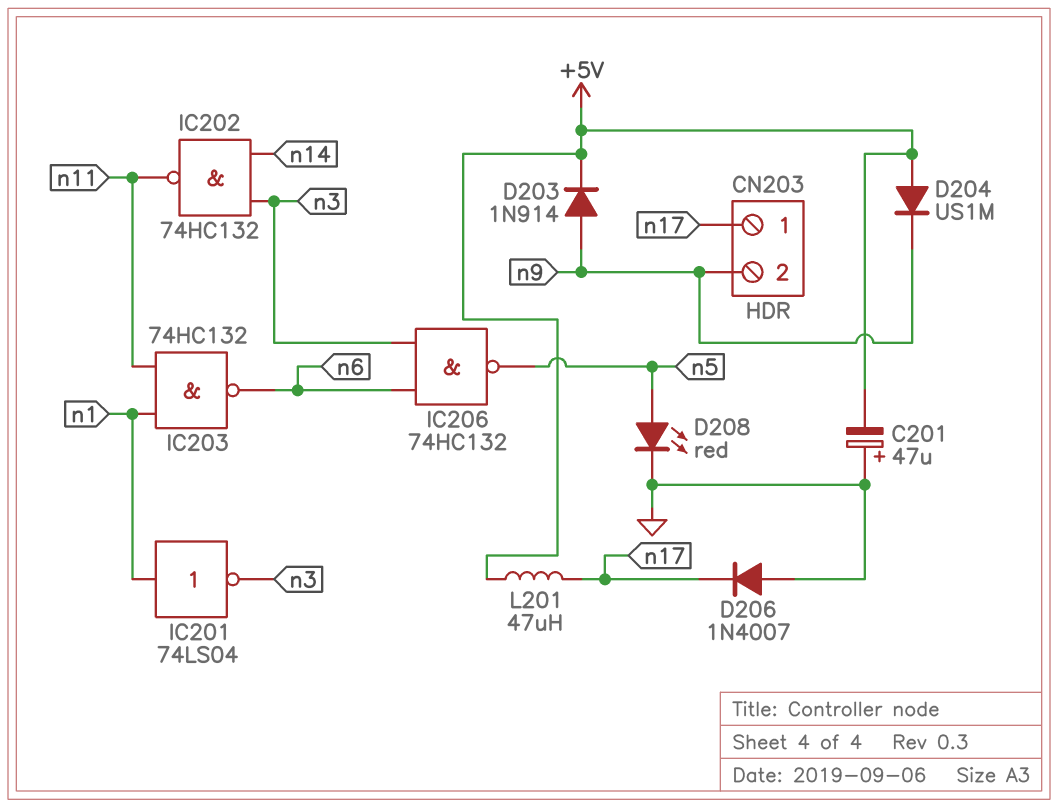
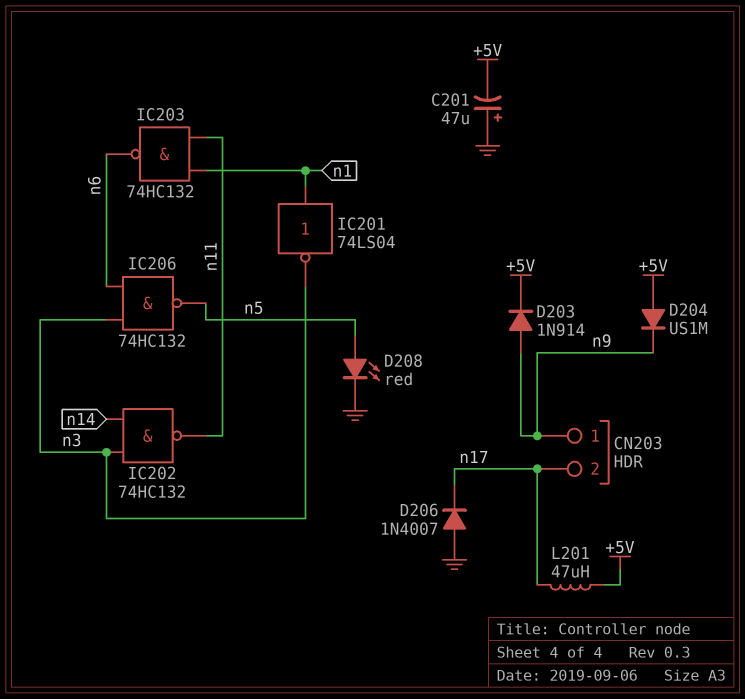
CN203 pin 1: n17 -> n9
CN203 pin 2: n9 -> n17

